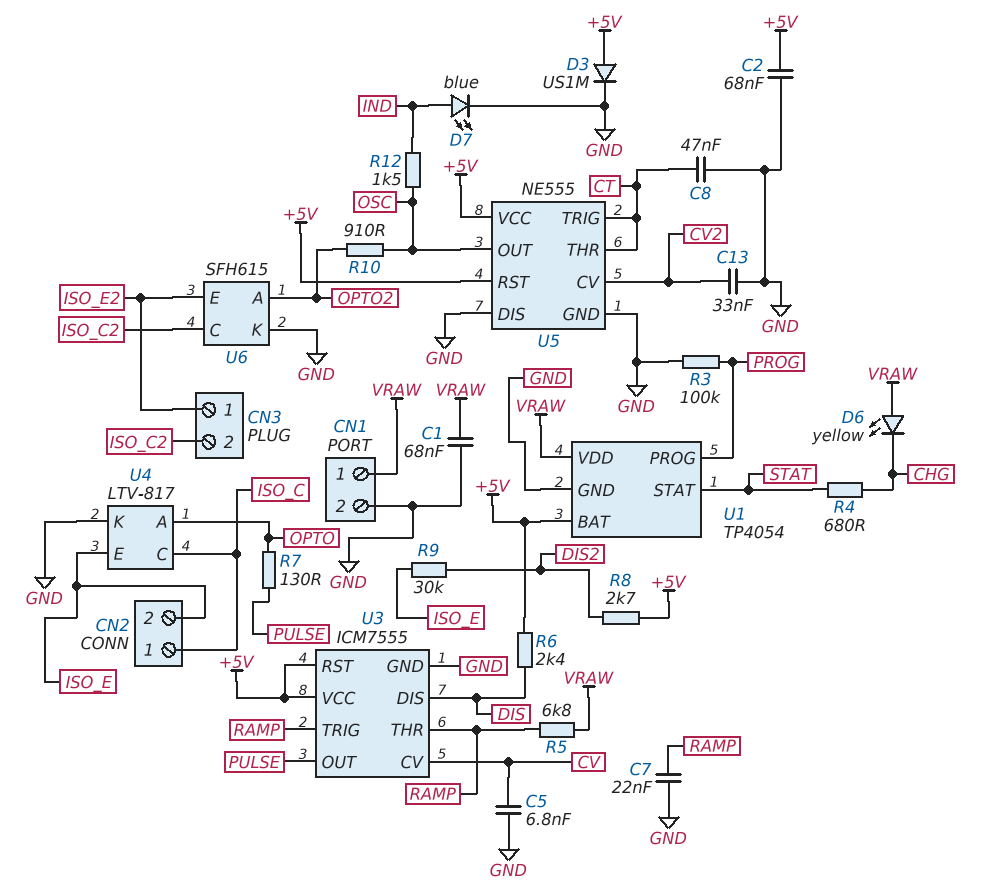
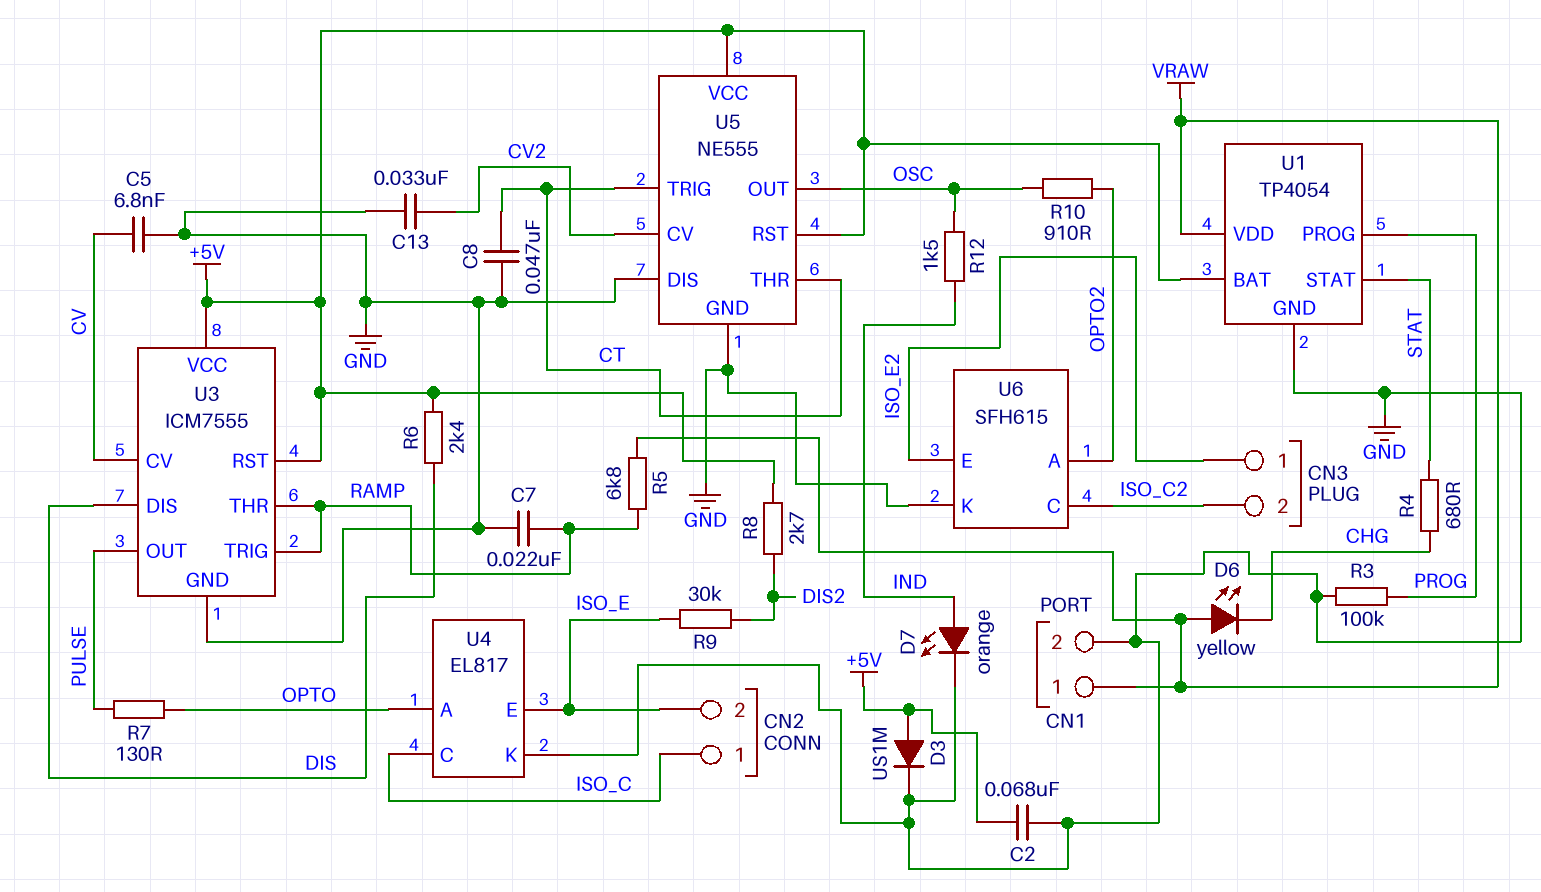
C1: 68nF (GND, VRAW) -> none
D7: LED blue (A IND, K GND) -> LED orange (A IND, K GND)
U4: LTV-817 -> EL817

